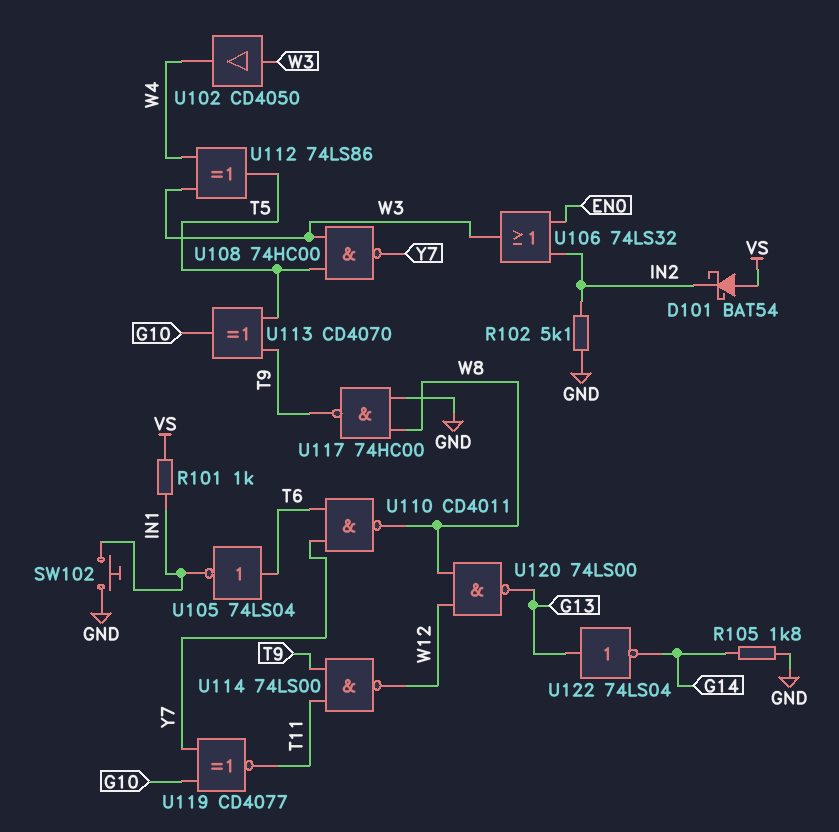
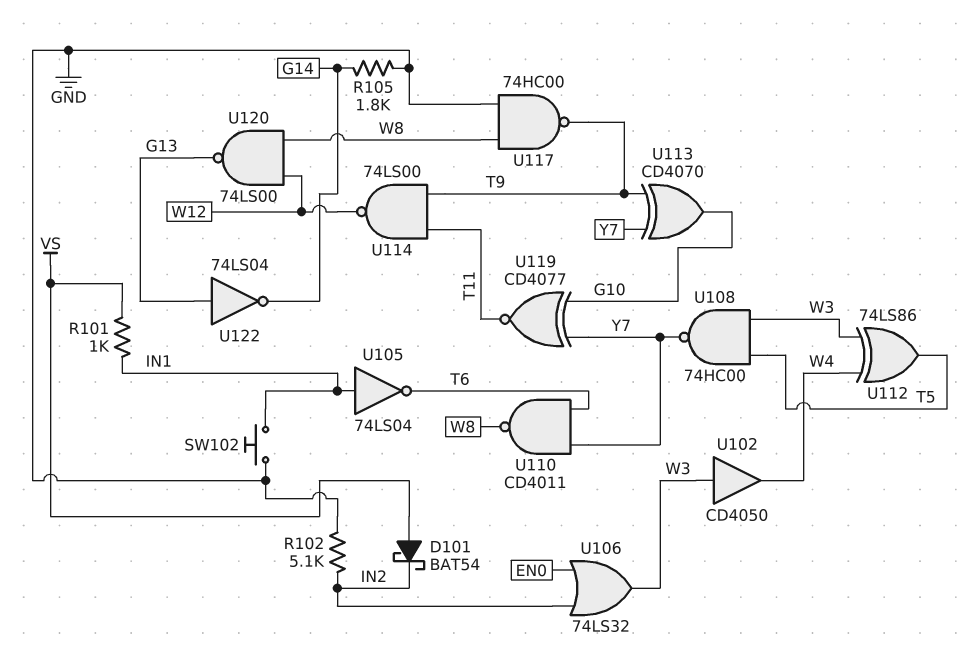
U105: NOT 74LS04 (in T6, out IN1) -> NOT 74LS04 (in IN1, out T6)
U113: XOR CD4070 (in T5, in T9, out G10) -> XOR CD4070 (in T9, in Y7, out G10)

